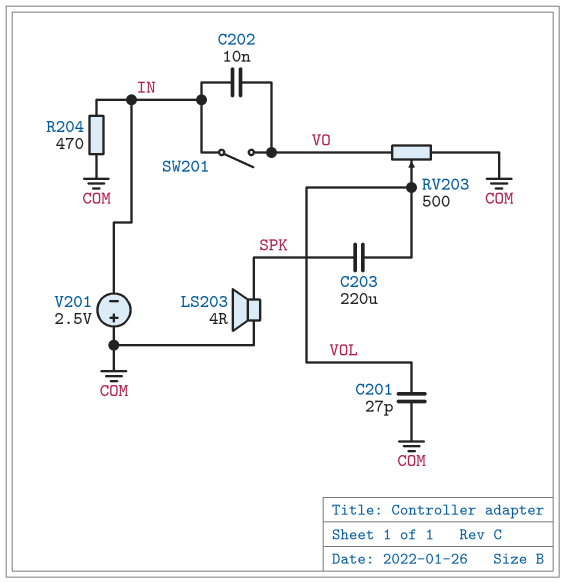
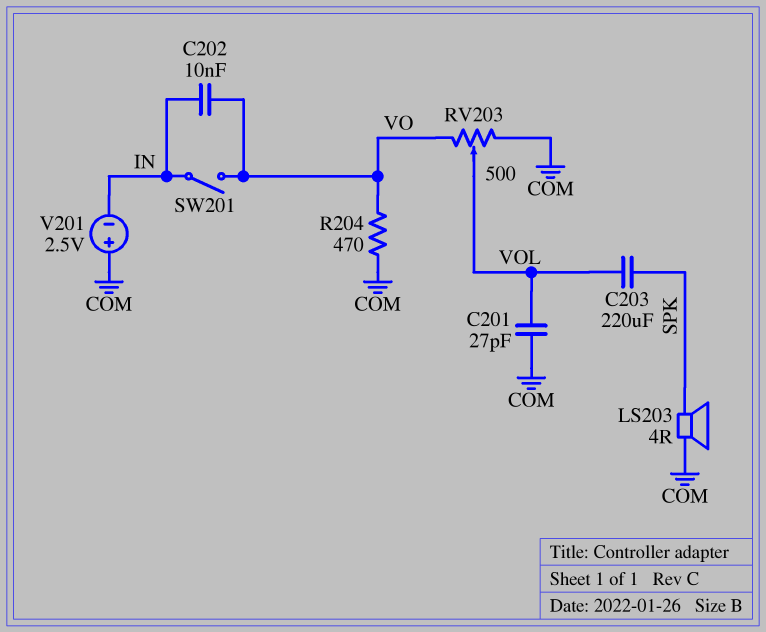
R204: 470 (COM, IN) -> 470 (COM, VO)

